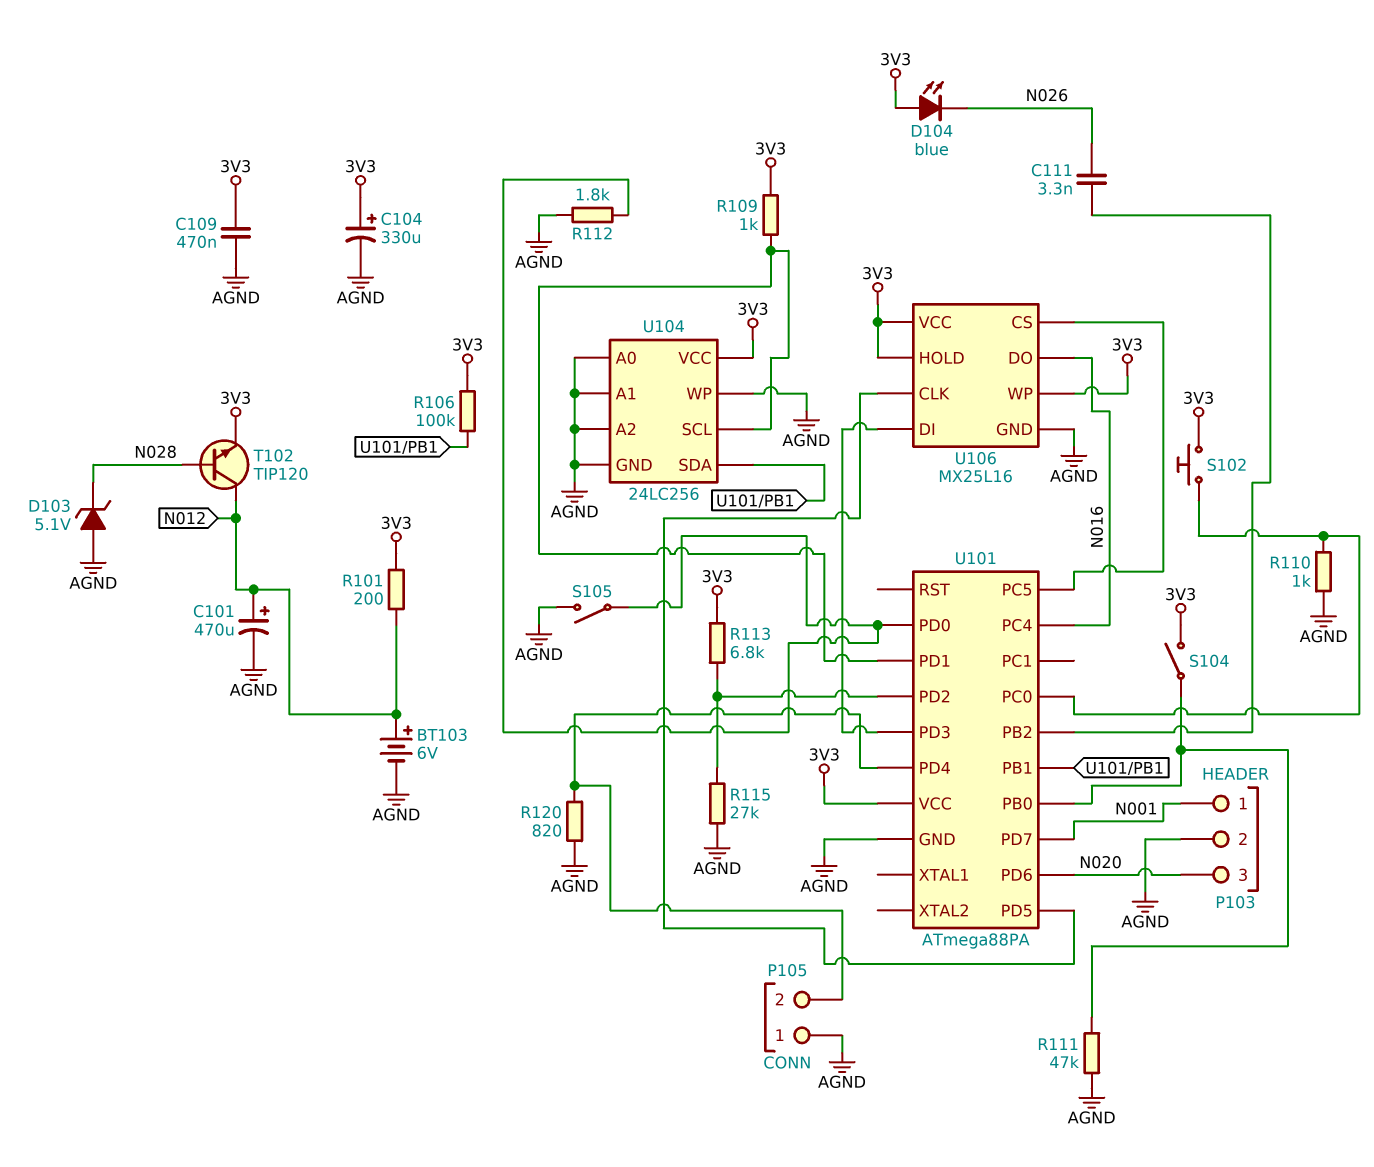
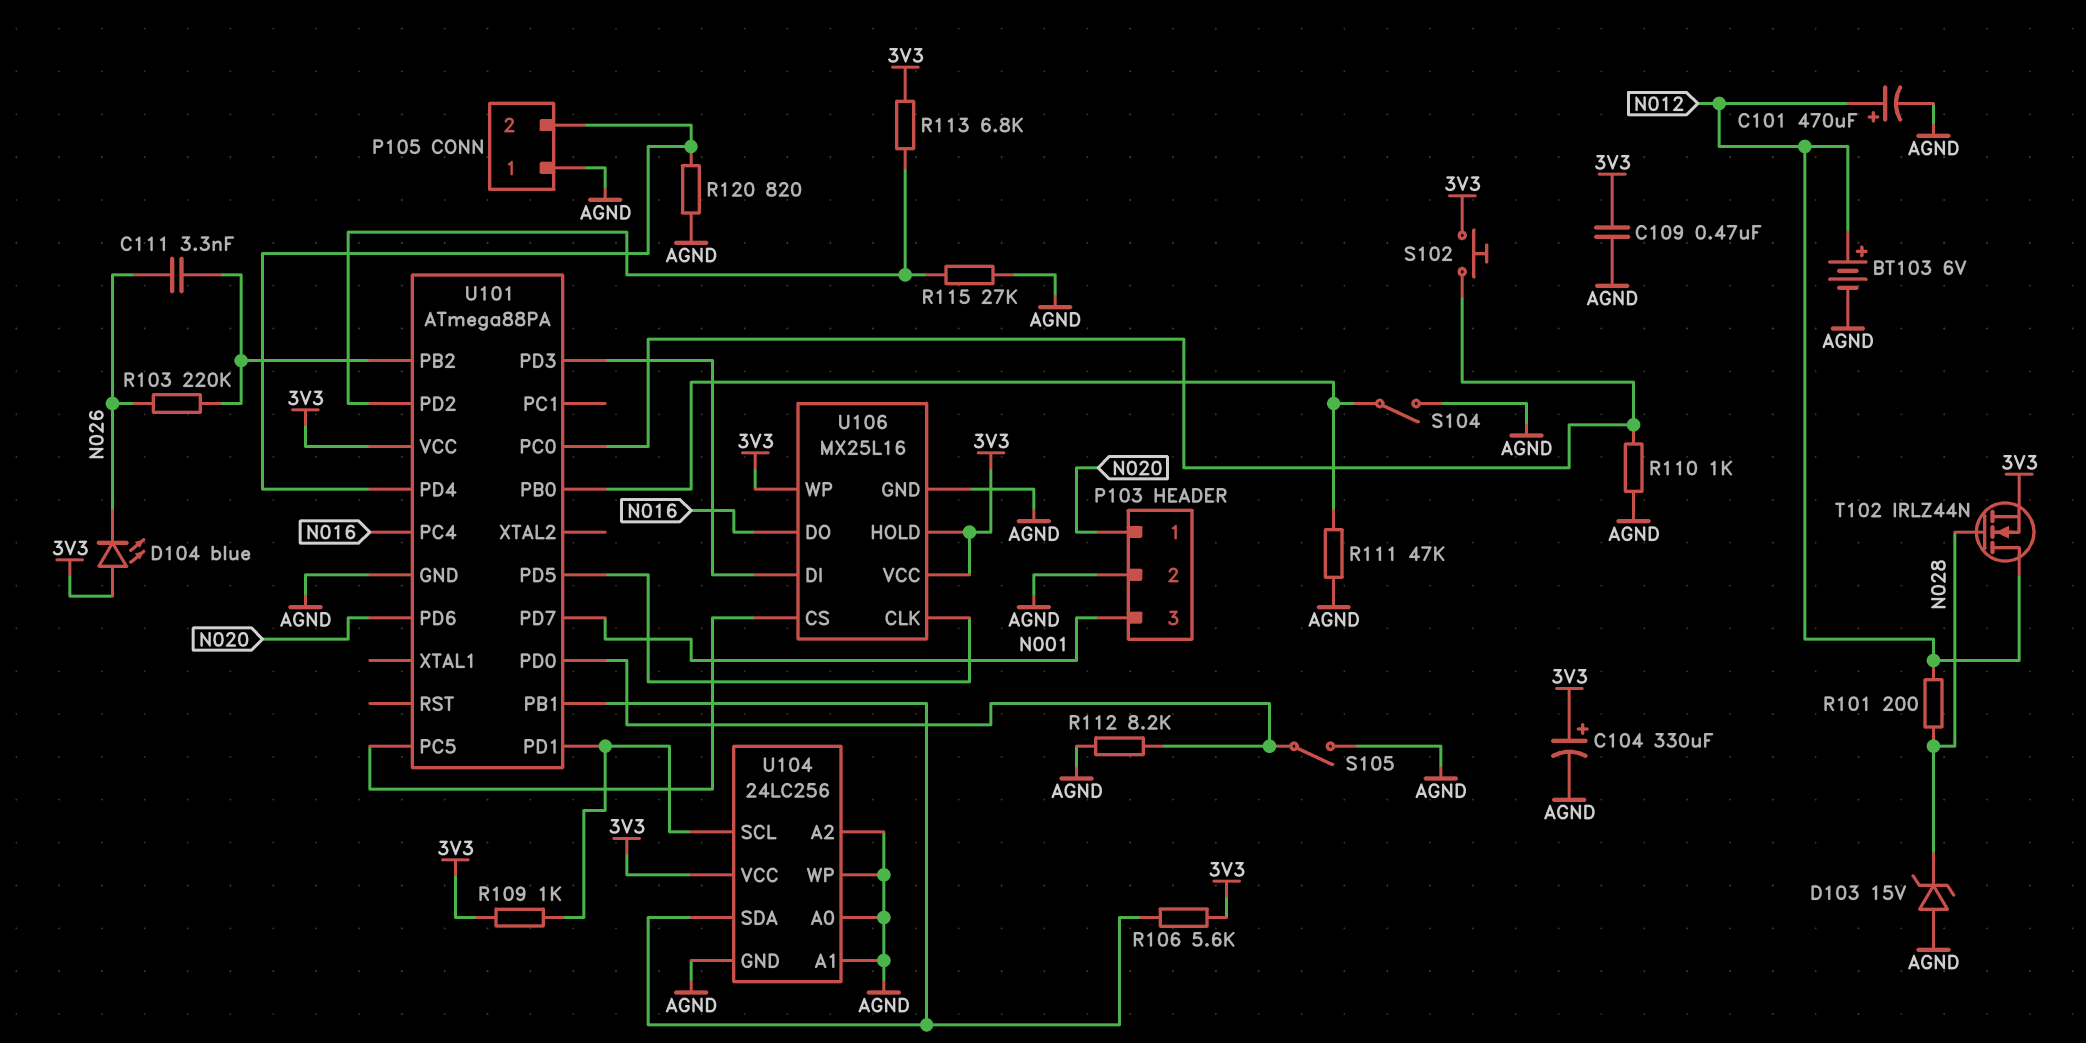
D103: zener 5.1V (A AGND, K N028) -> zener 15V (A AGND, K N028)
P103 pin 1: N001 -> N020
P103 pin 3: N020 -> N001
R101: 200 (3V3, N012) -> 200 (N012, N028)
R103: none -> 220k (N026, U101/PB2)
R106: 100k (3V3, U101/PB1) -> 5.6k (3V3, U101/PB1)
R112: 1.8k (AGND, U101/PD0) -> 8.2k (AGND, U101/PD0)
S104: switch (3V3, U101/PB0) -> switch (AGND, U101/PB0)
T102: NPN TIP120 (B N028, C N012, E 3V3) -> NMOS IRLZ44N (G N028, D N012, S 3V3)

